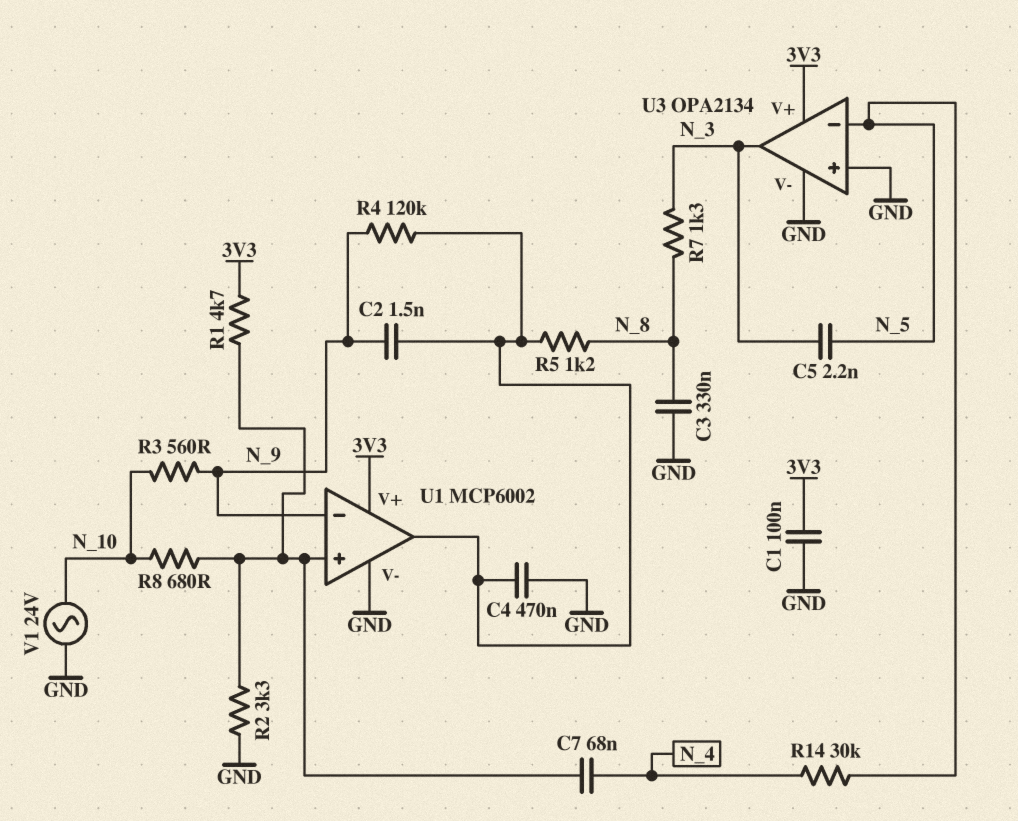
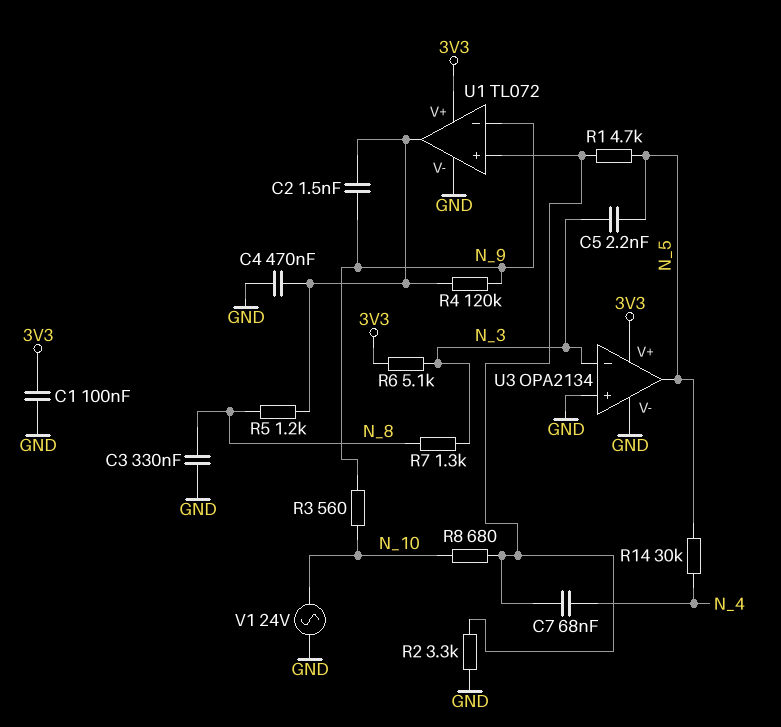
R1: 4.7k (3V3, U1/in+) -> 4.7k (N_5, U1/in+)
R6: none -> 5.1k (3V3, N_3)
U1: MCP6002 -> TL072
U3 pin in-: N_5 -> N_3
U3 pin out: N_3 -> N_5

